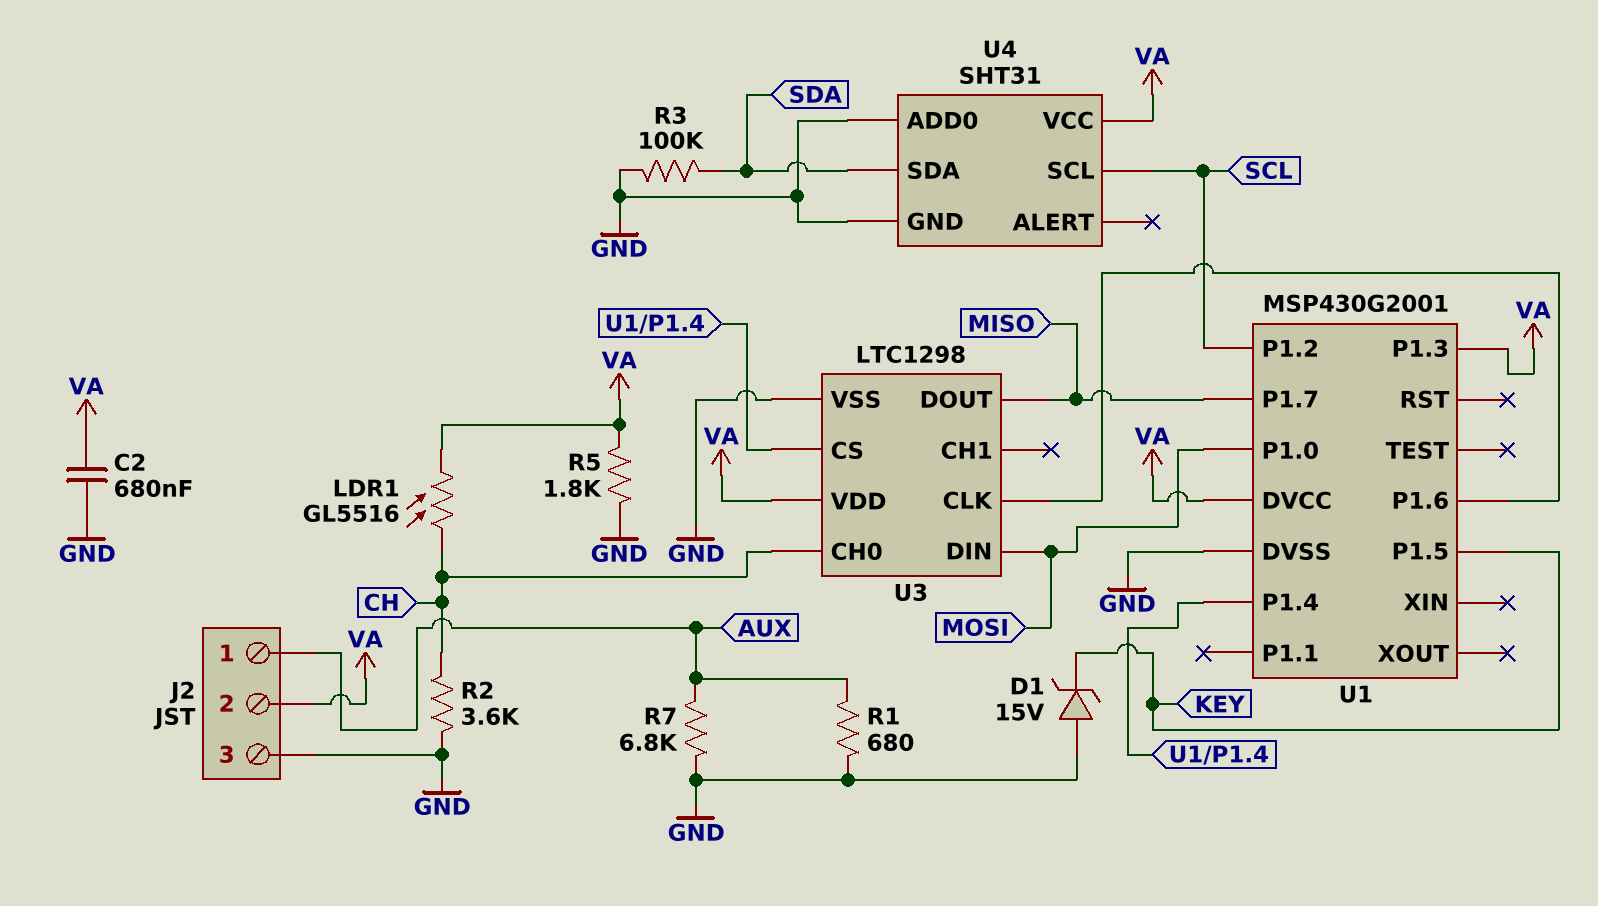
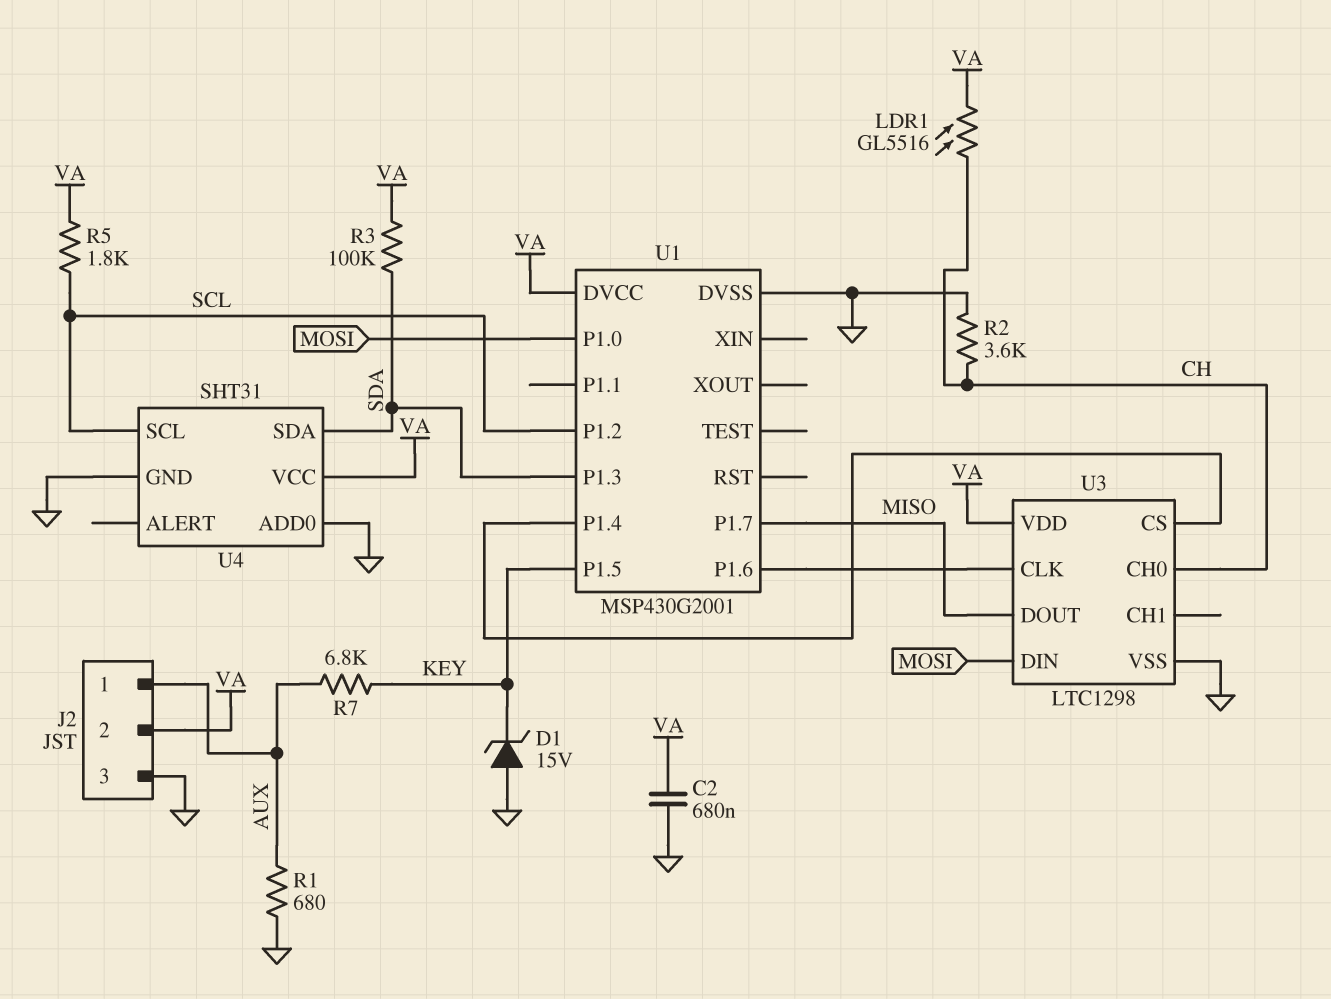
R3: 100k (GND, SDA) -> 100k (SDA, VA)
R5: 1.8k (GND, VA) -> 1.8k (SCL, VA)
R7: 6.8k (AUX, GND) -> 6.8k (AUX, KEY)
U1 pin P1.3: VA -> SDA

